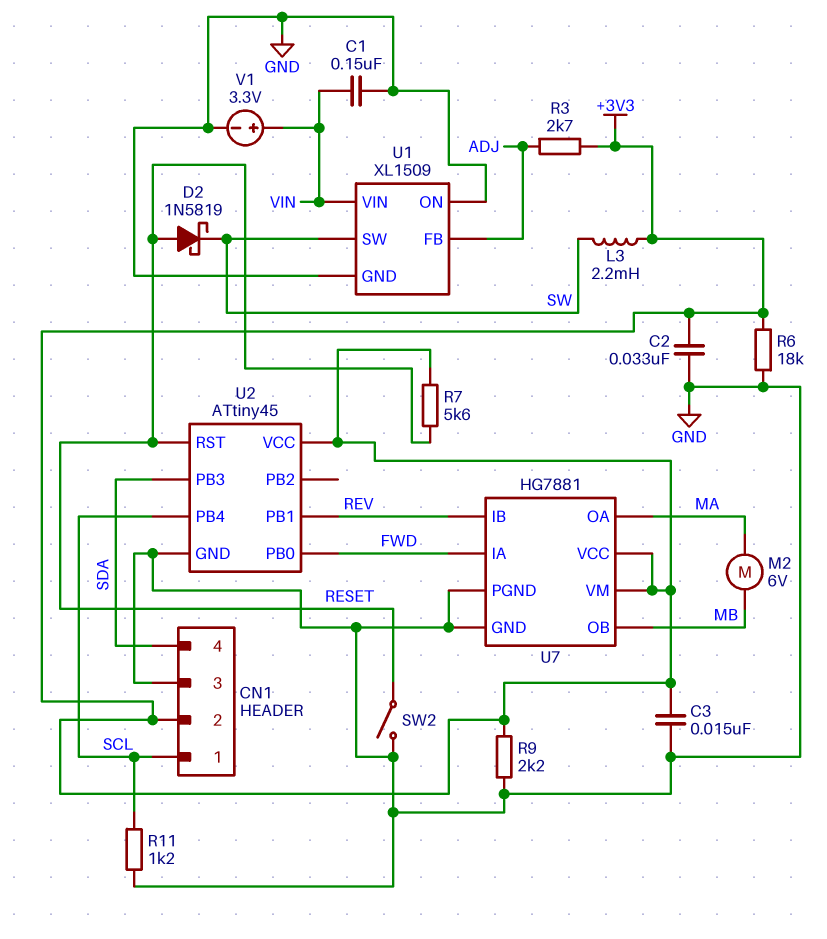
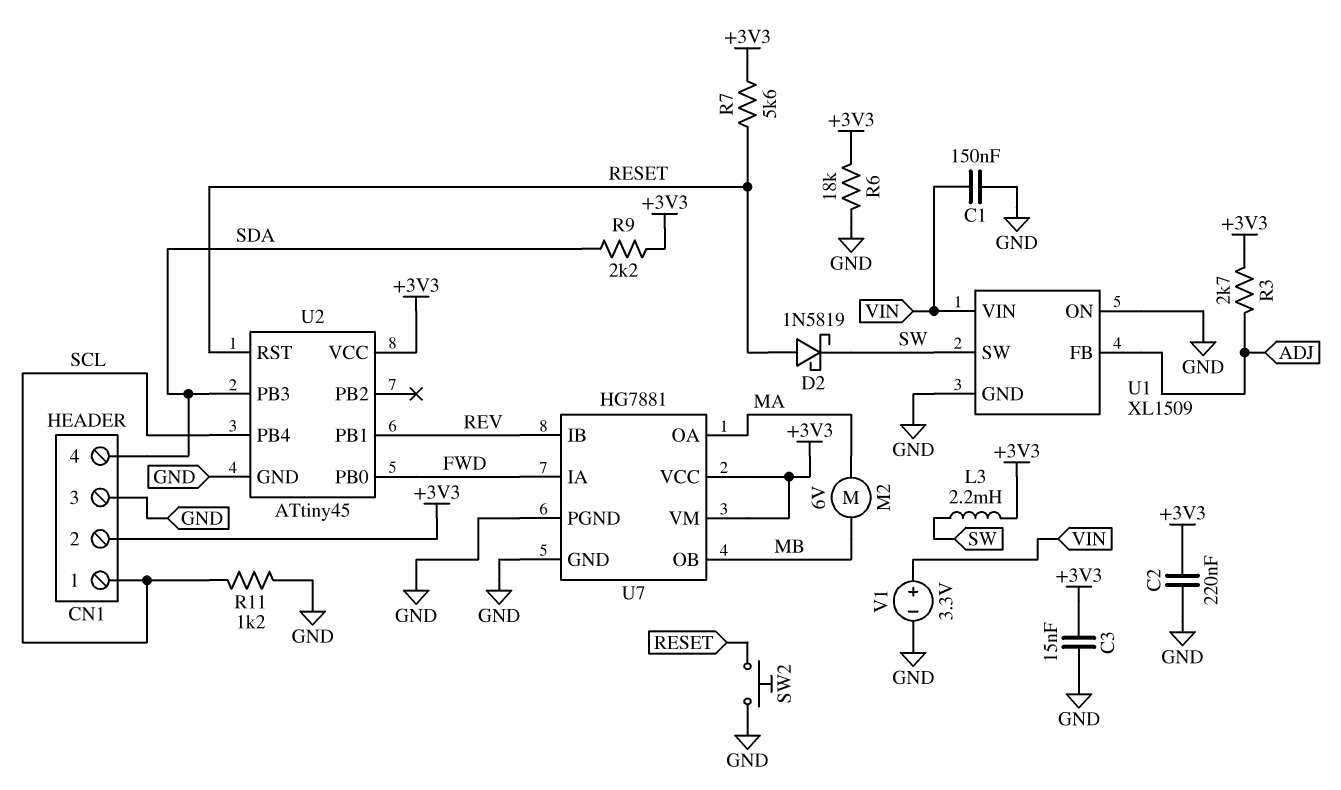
C2: 33nF (+3V3, GND) -> 220nF (+3V3, GND)
R9: 2.2k (+3V3, GND) -> 2.2k (+3V3, SDA)
SW2: switch (GND, RESET) -> button (GND, RESET)

